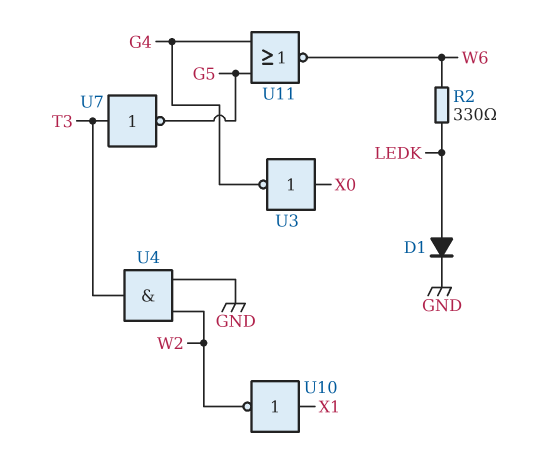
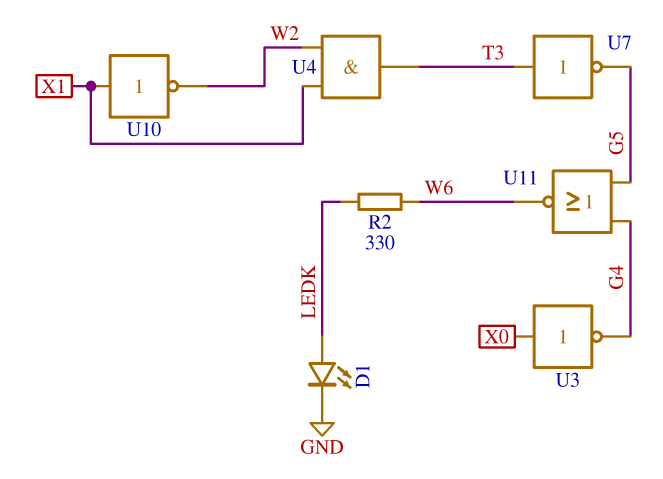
D1: diode (A LEDK, K GND) -> LED (A LEDK, K GND)
U4: AND (in GND, in W2, out T3) -> AND (in W2, in X1, out T3)

